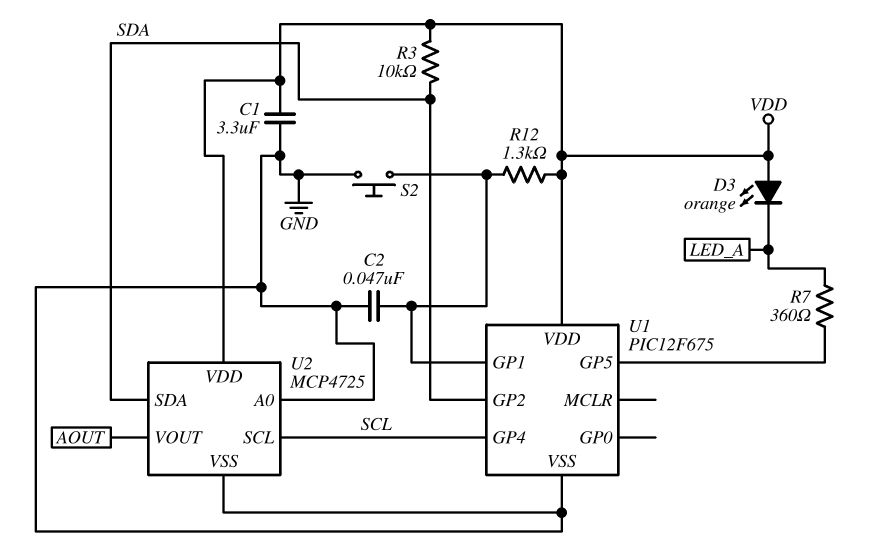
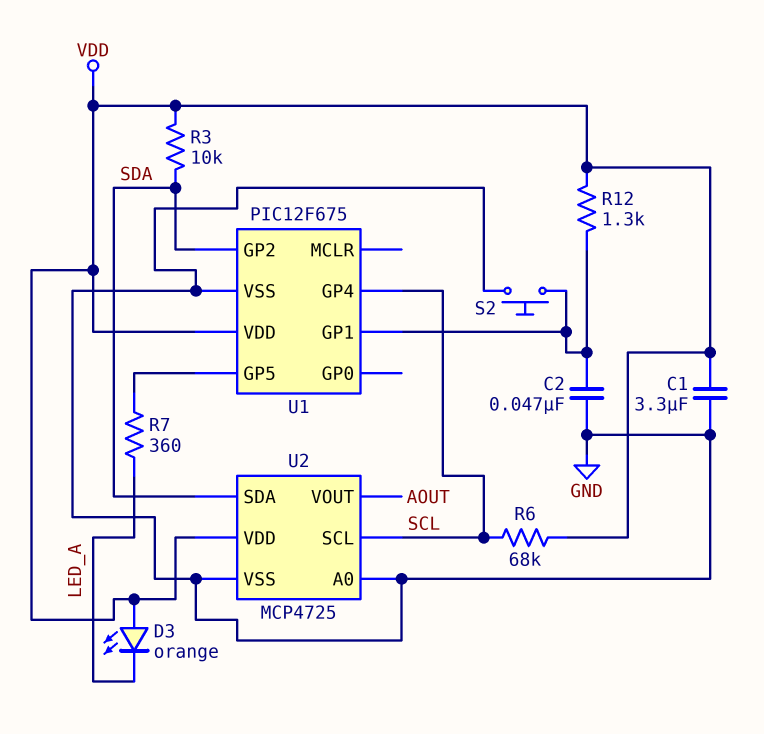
R6: none -> 68k (SCL, VDD)

